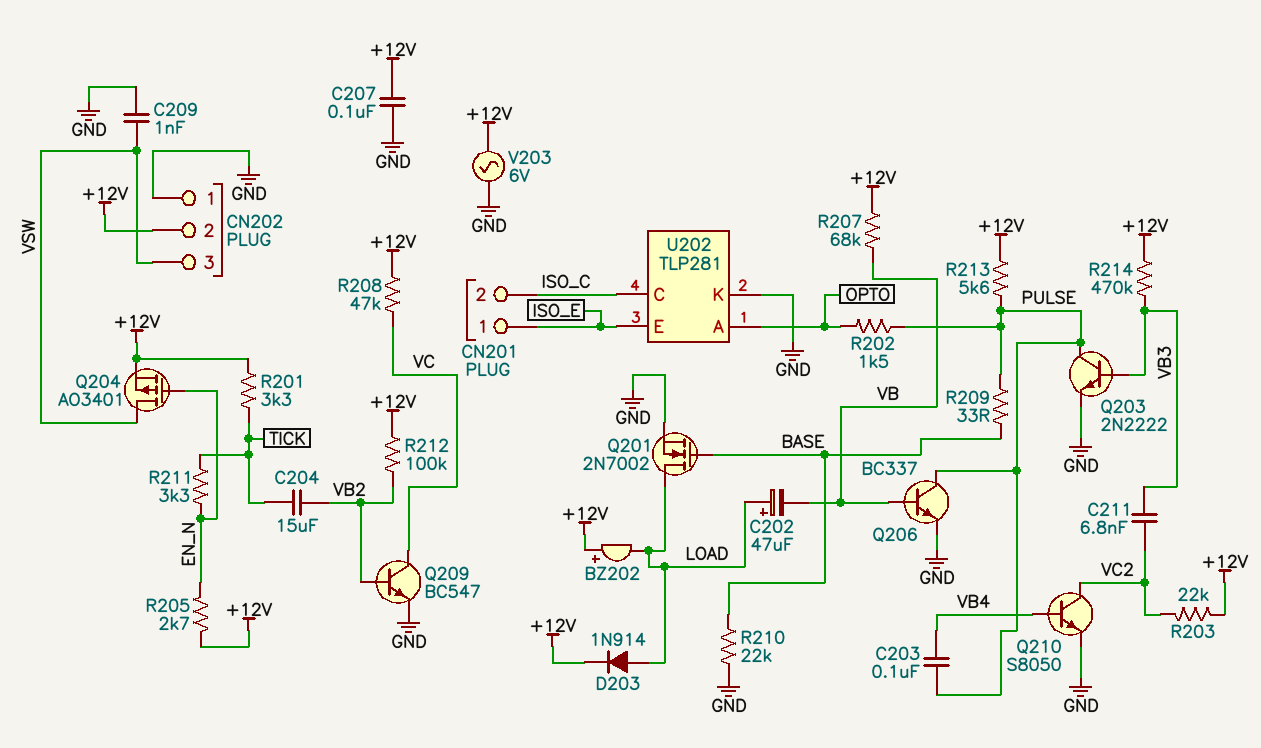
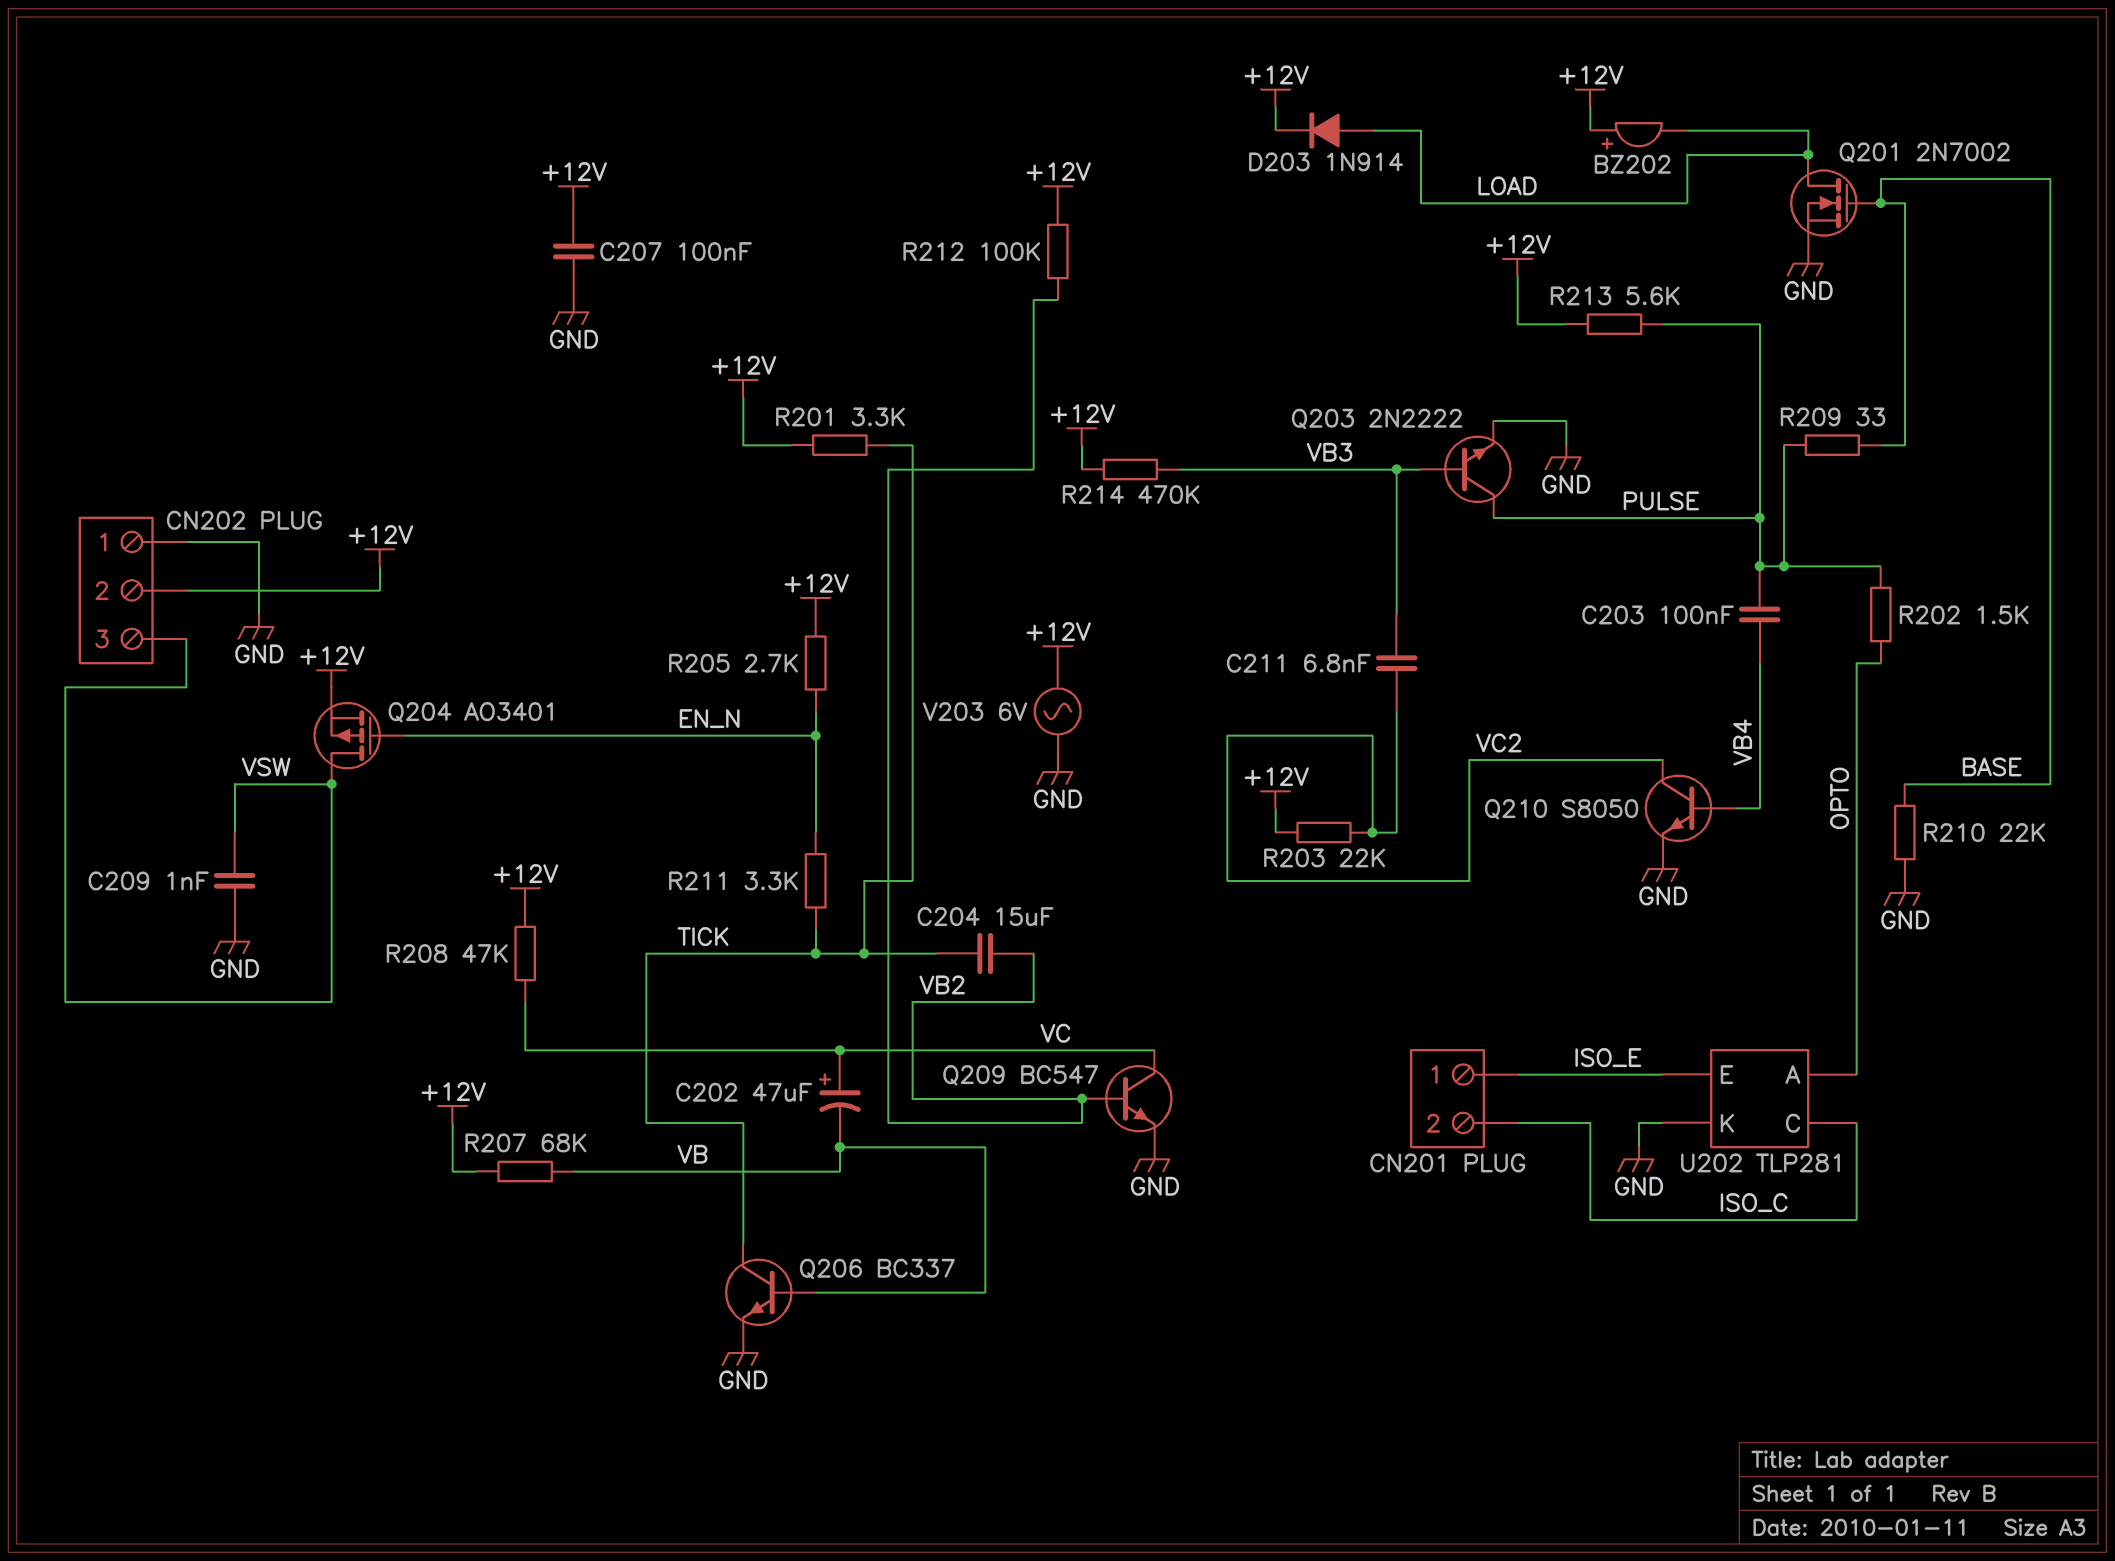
C202: 47uF (plus LOAD, minus VB) -> 47uF (plus VC, minus VB)
Q206: NPN BC337 (B VB, C PULSE, E GND) -> NPN BC337 (B VB, C TICK, E GND)

